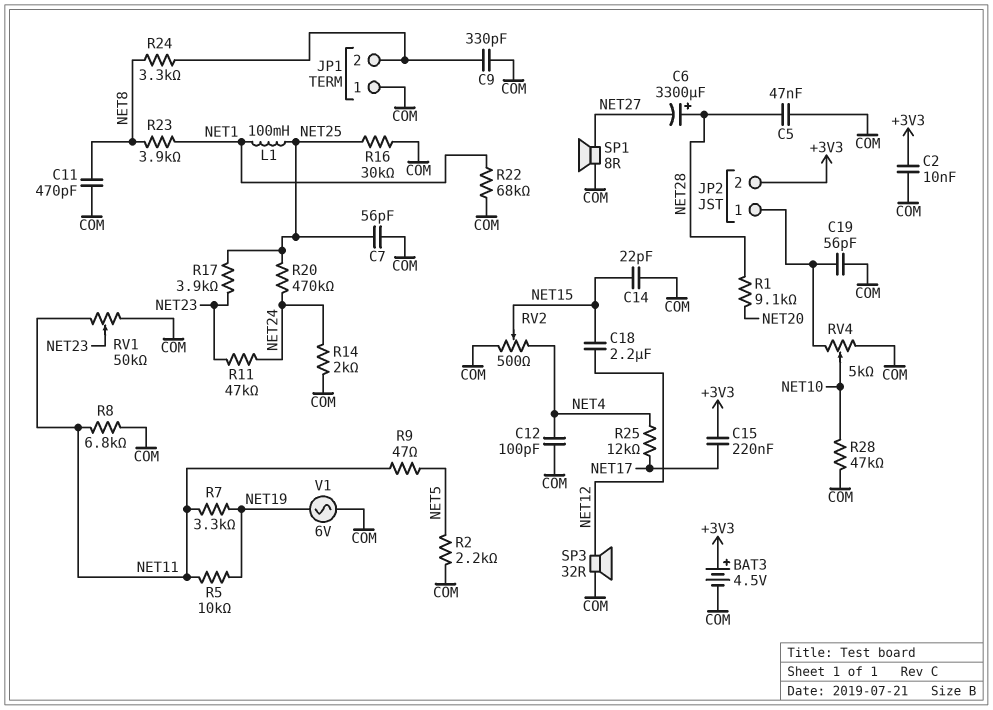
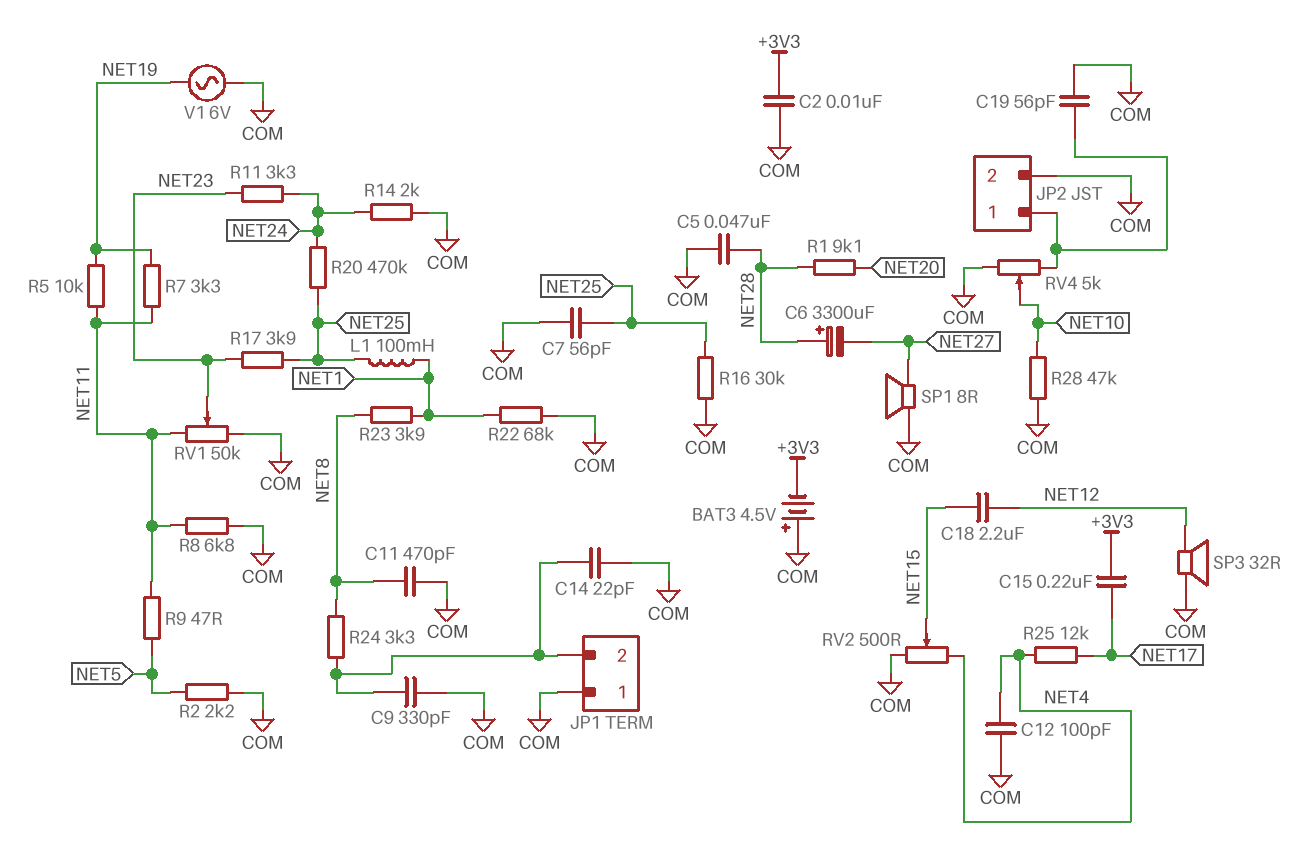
BAT3: 4.5V (plus +3V3, minus COM) -> 4.5V (plus COM, minus +3V3)
C14: 22pF (COM, NET15) -> 22pF (COM, JP1/2)
JP2 pin 2: +3V3 -> COM
R11: 47k (NET23, NET24) -> 3.3k (NET23, NET24)

